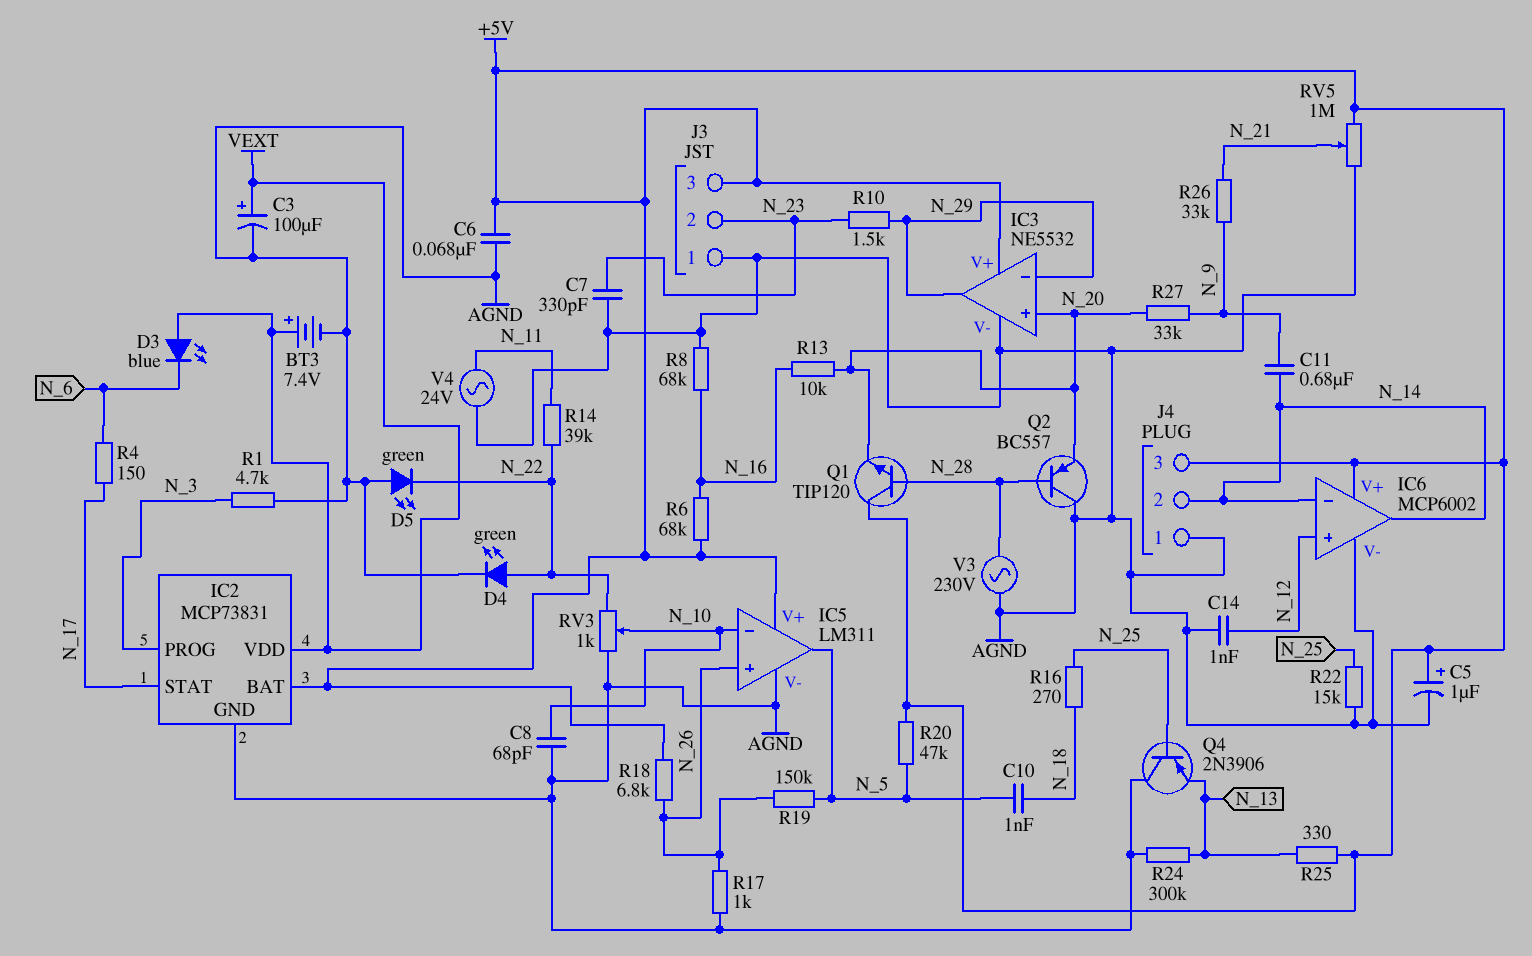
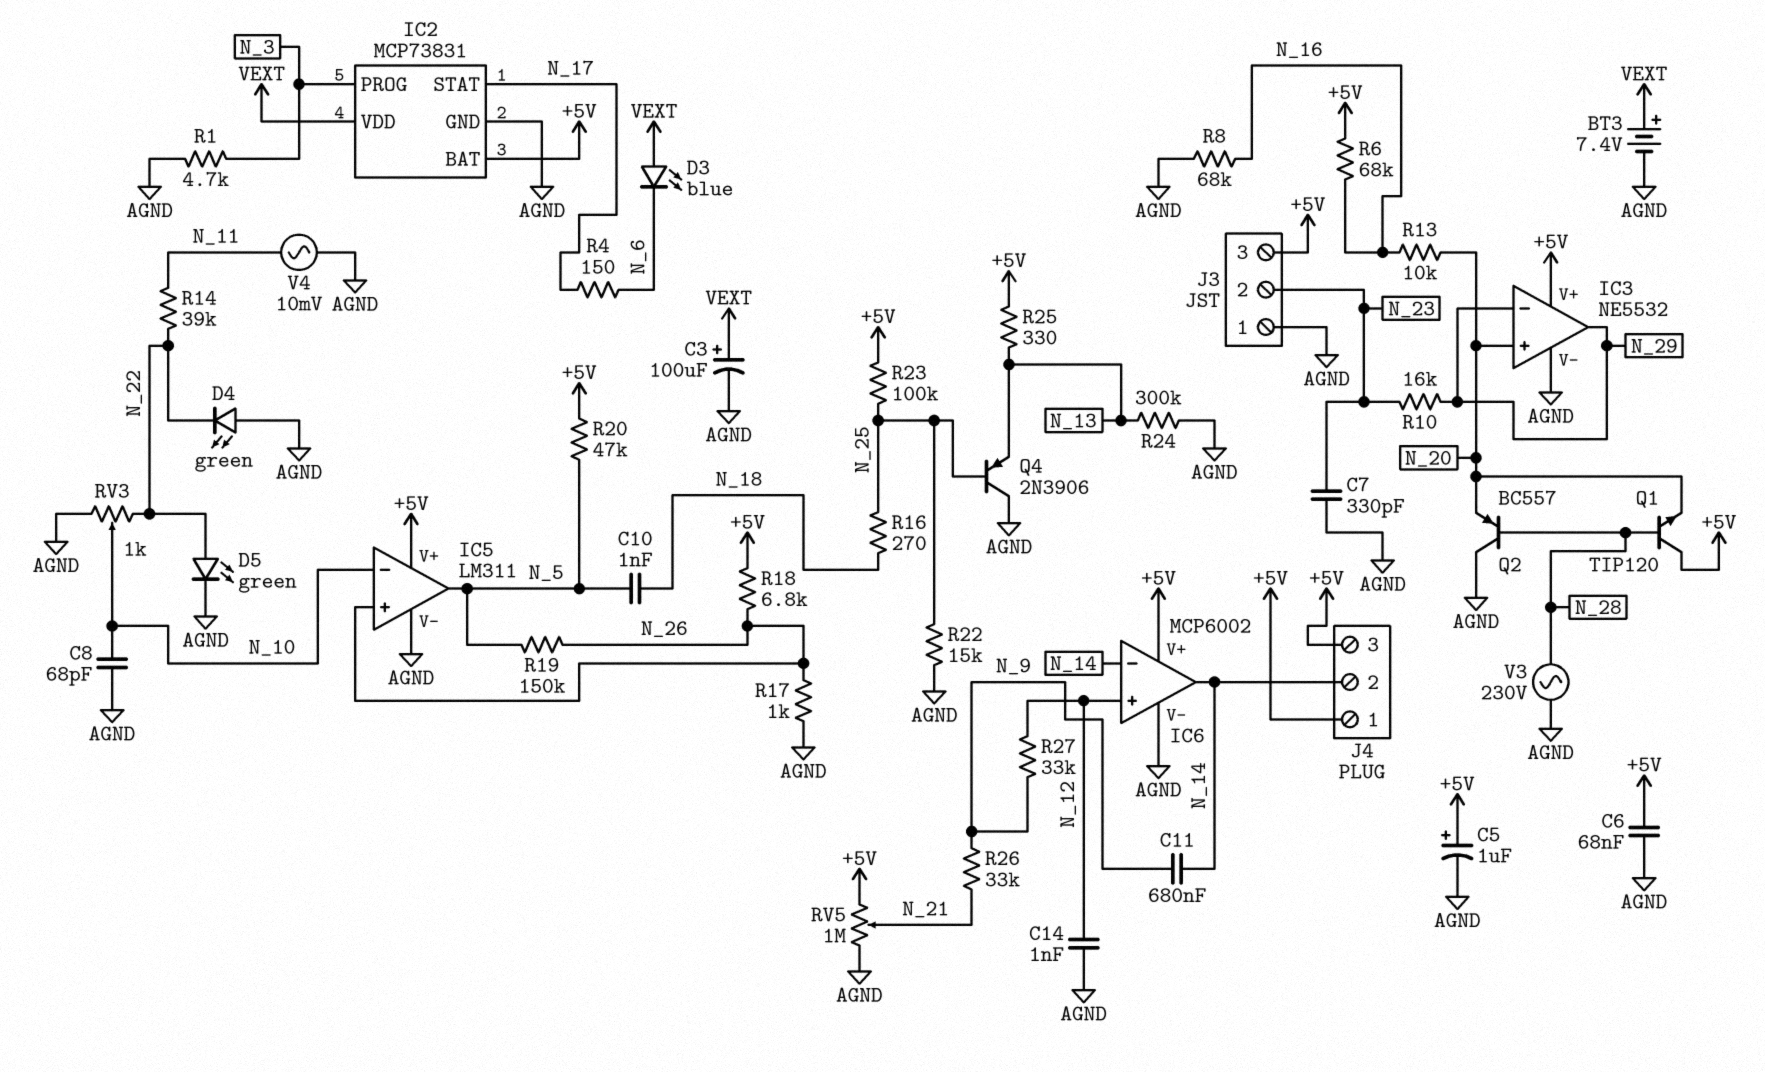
D4: LED green (A N_22, K AGND) -> LED green (A AGND, K N_22)
D5: LED green (A AGND, K N_22) -> LED green (A N_22, K AGND)
J4 pin 1: AGND -> +5V
R10: 1.5k (N_23, N_29) -> 16k (N_23, N_29)
R23: none -> 100k (+5V, N_25)
R27: 33k (N_9, N_20) -> 33k (N_9, N_12)
V4: AC 24V (AGND, N_11) -> AC 10mV (AGND, N_11)

